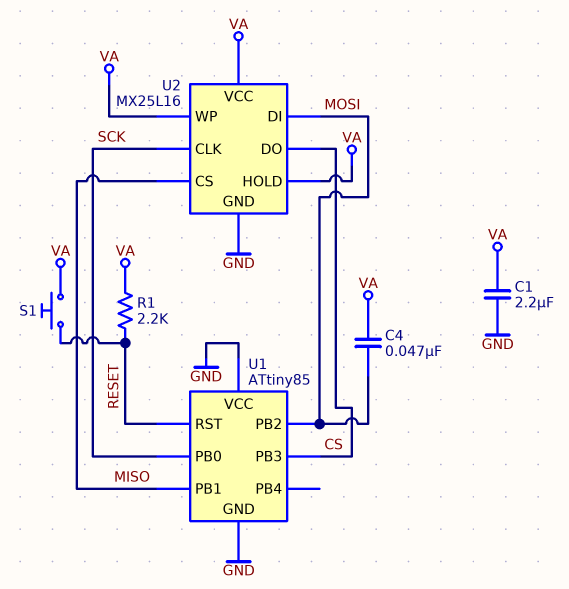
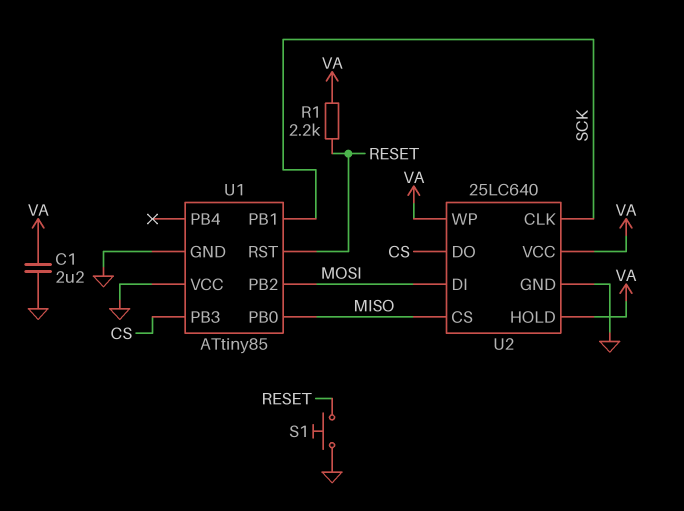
C4: 47nF (MOSI, VA) -> none
S1: button (RESET, VA) -> button (GND, RESET)
U1 pin PB0: SCK -> MISO
U1 pin PB1: MISO -> SCK
U2: MX25L16 -> 25LC640

